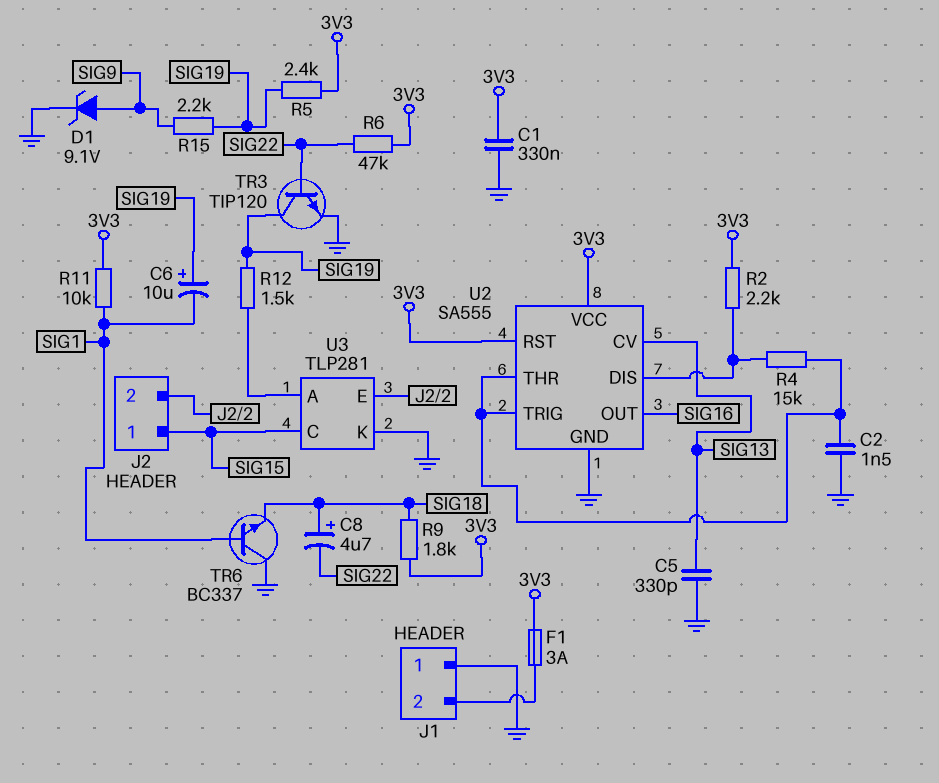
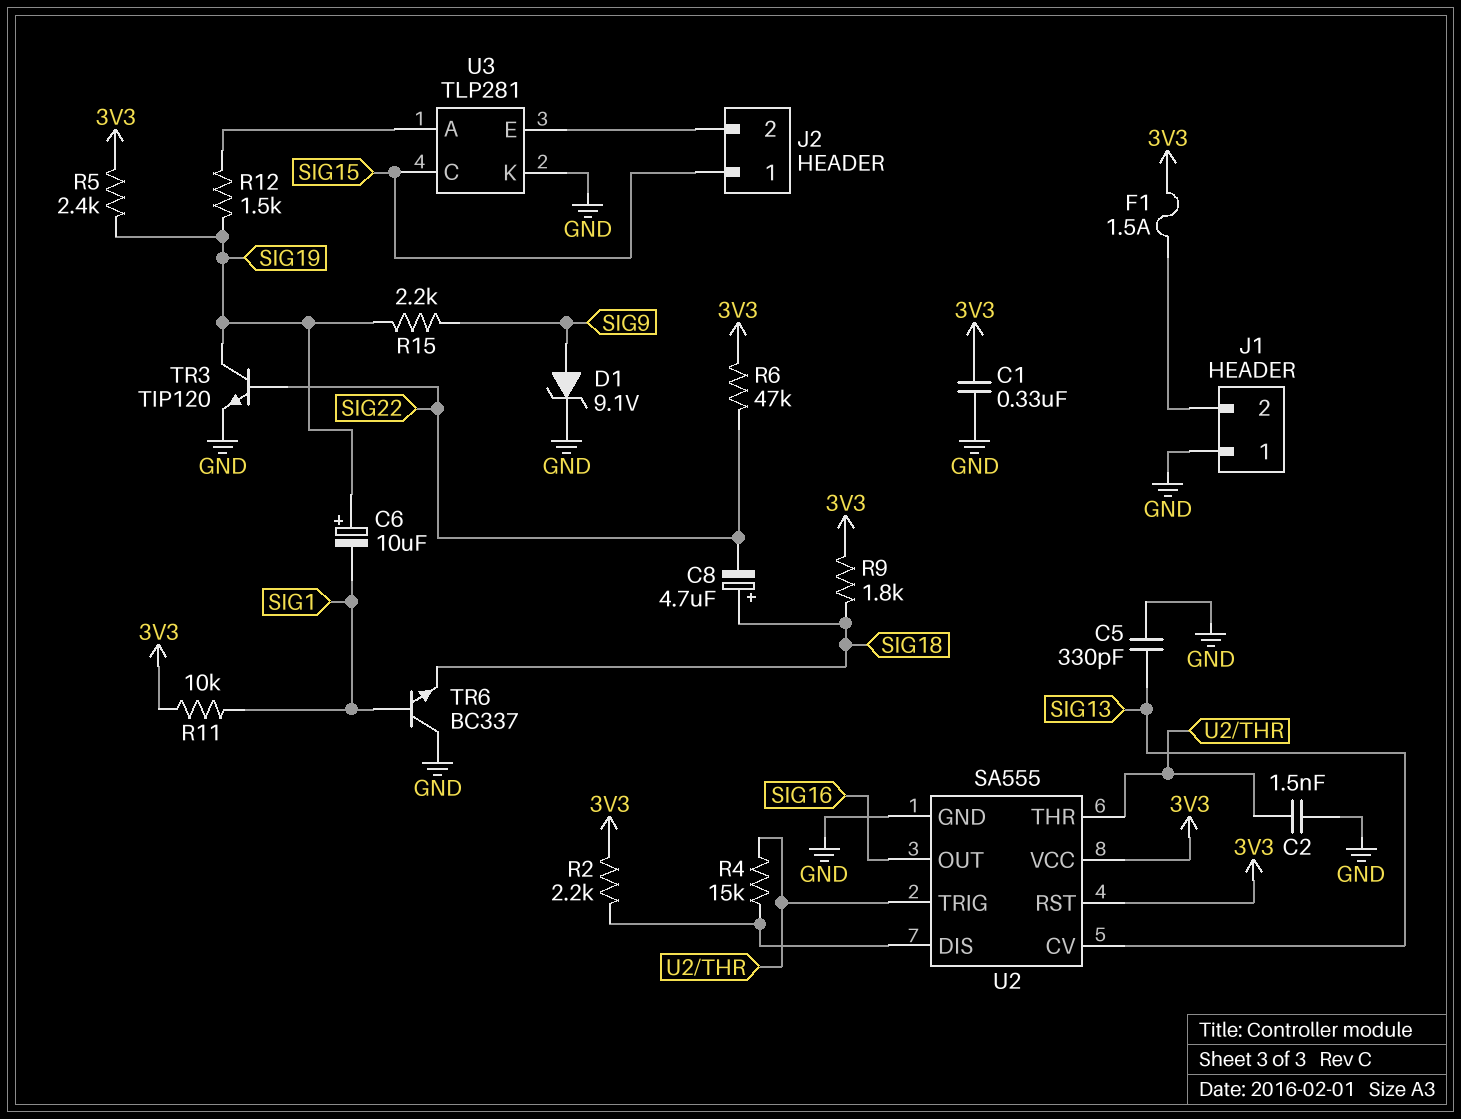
F1: 3A (3V3, J1/2) -> 1.5A (3V3, J1/2)

